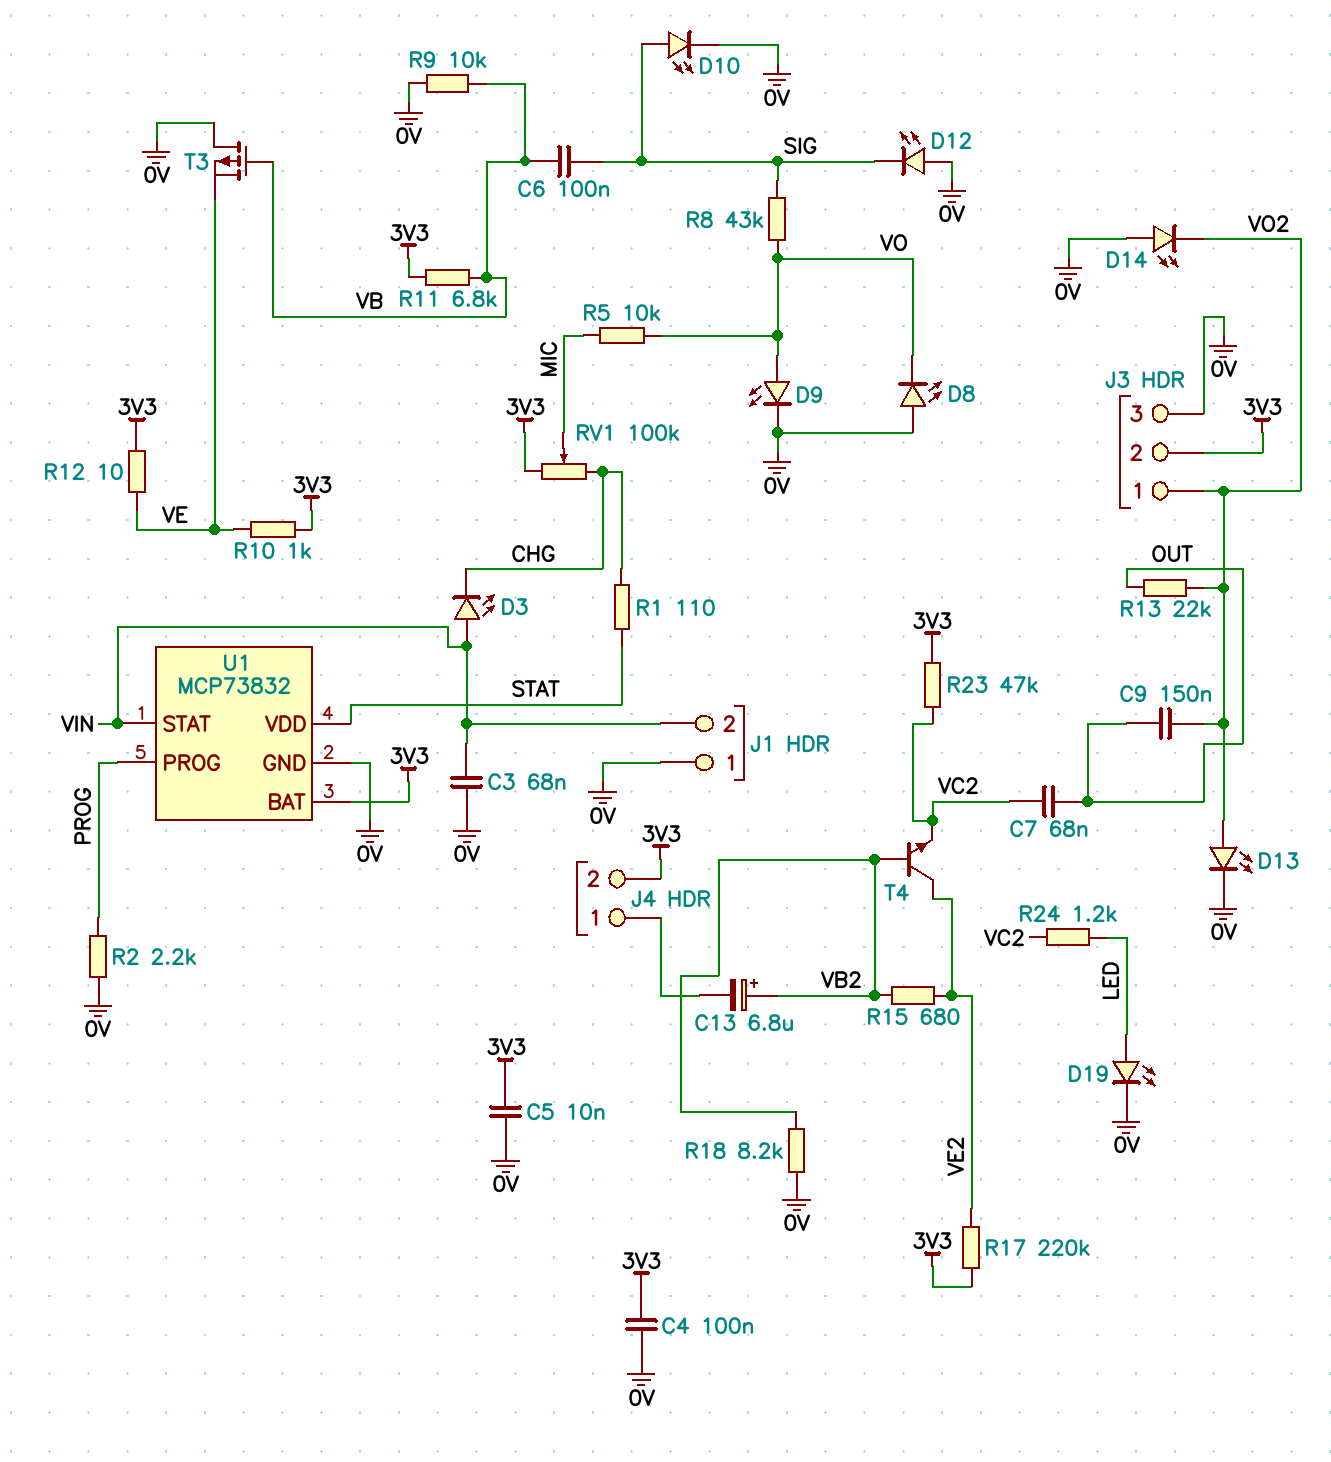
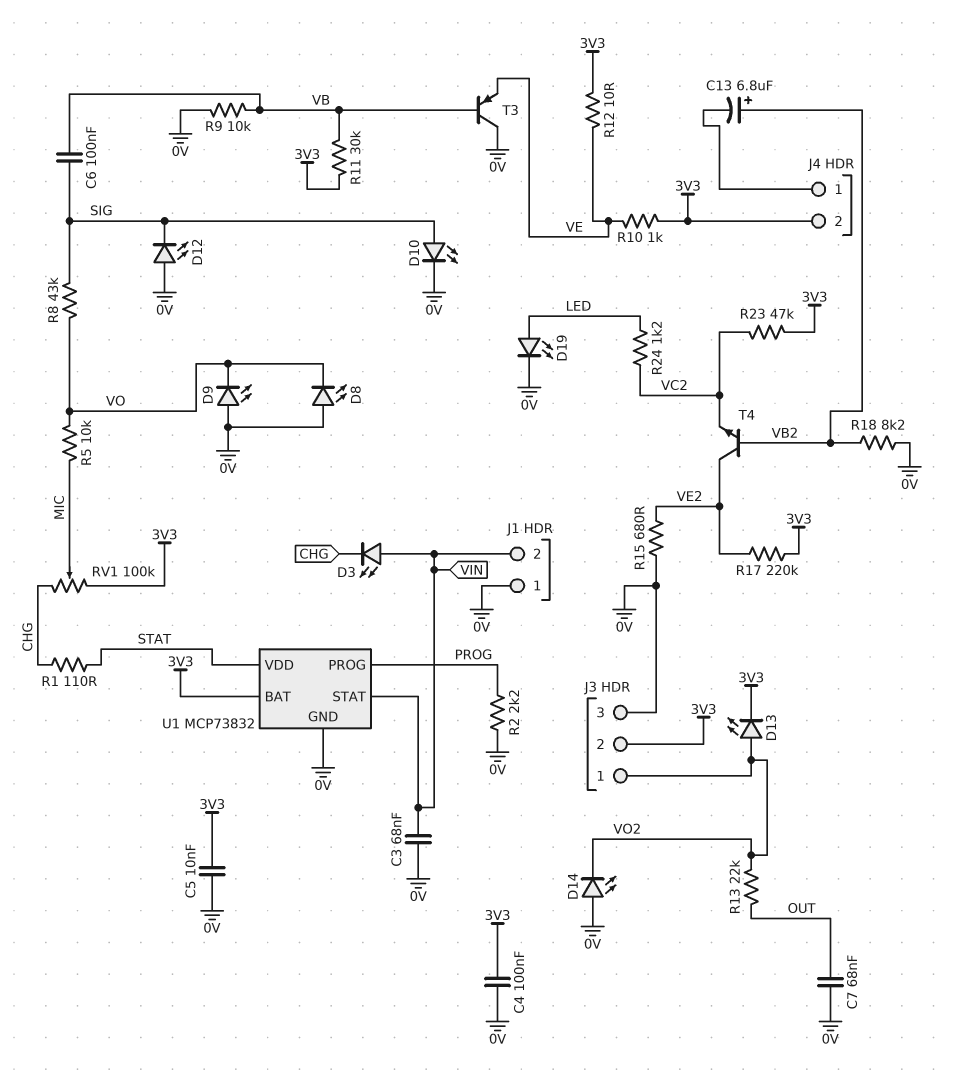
C7: 68nF (OUT, VC2) -> 68nF (0V, OUT)
C9: 150nF (OUT, VO2) -> none
D9: LED (A VO, K 0V) -> LED (A 0V, K VO)
D13: LED (A VO2, K 0V) -> LED (A VO2, K 3V3)
R11: 6.8k (3V3, VB) -> 30k (3V3, VB)
R15: 680 (VB2, VE2) -> 680 (0V, VE2)
T3: PMOS (G VB, D 0V, S VE) -> PNP (B VB, C 0V, E VE)

